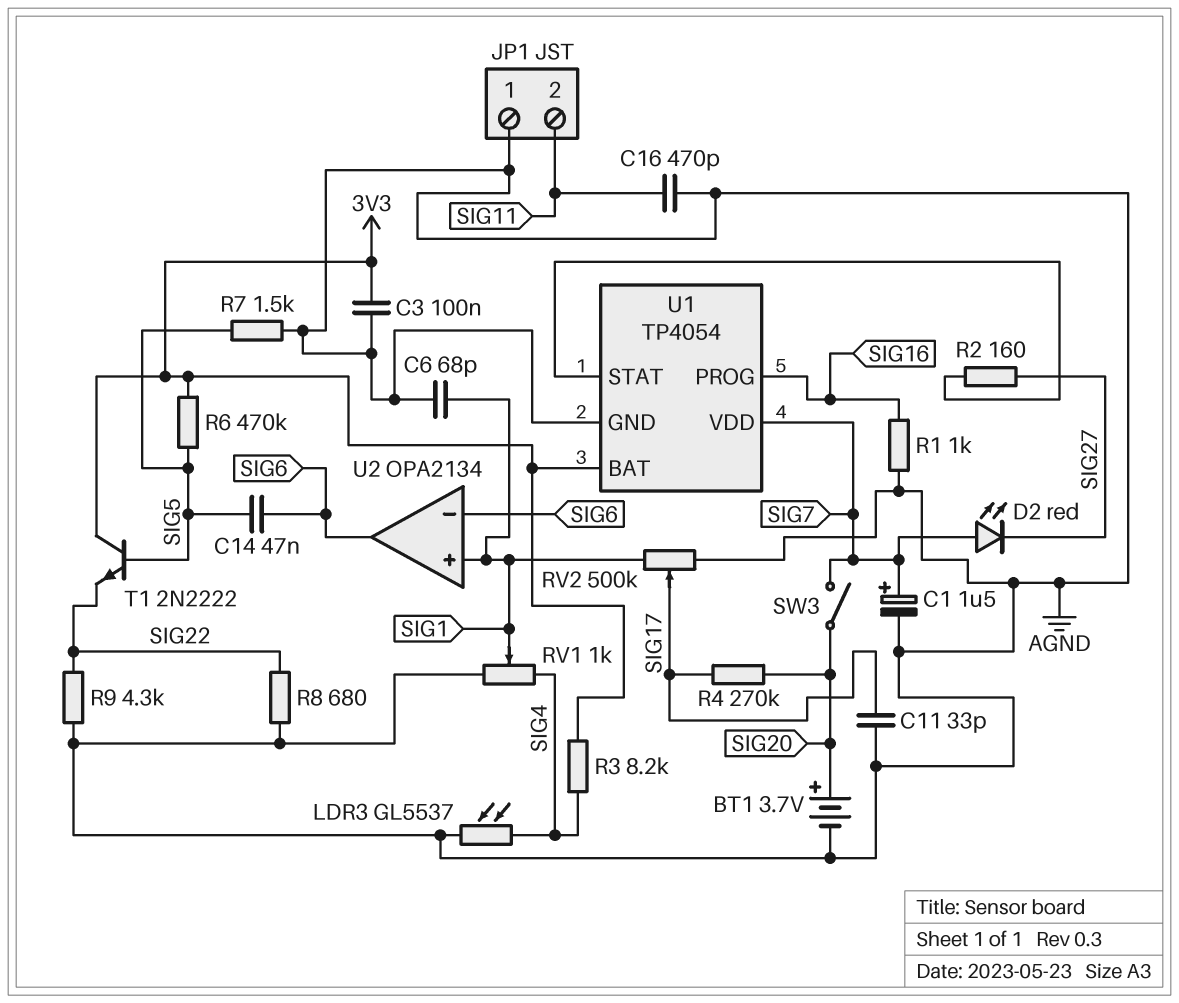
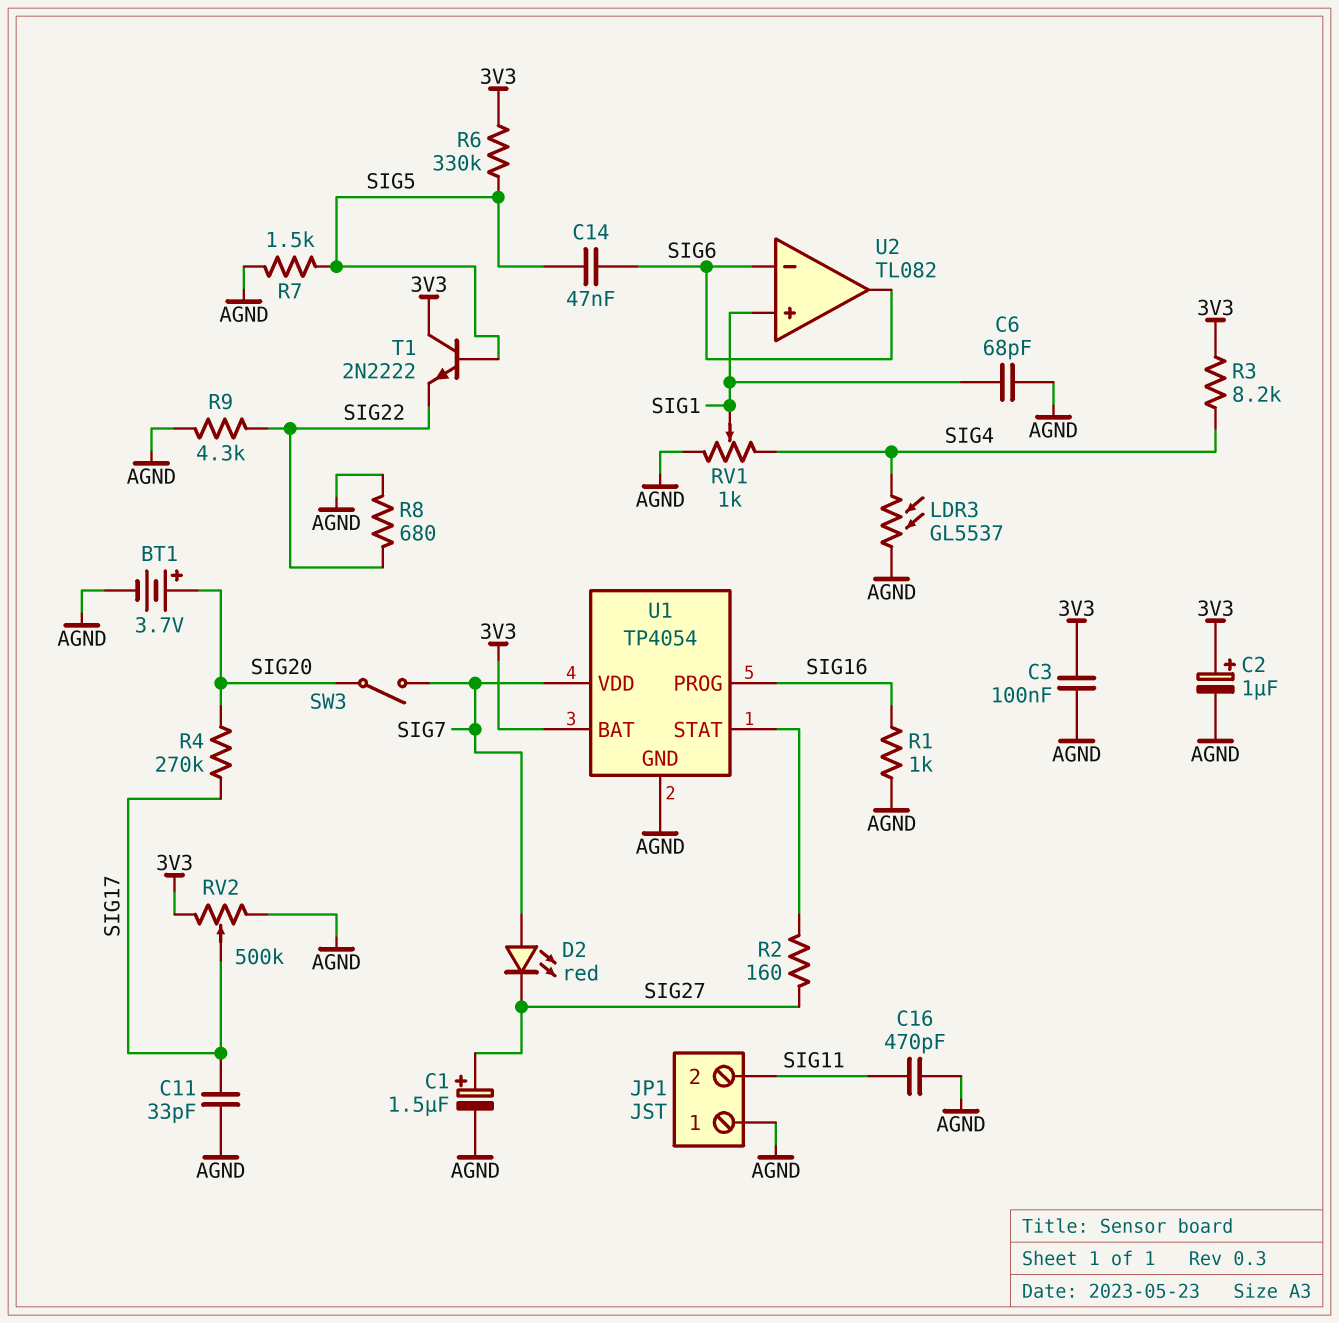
C1: 1.5uF (plus SIG7, minus AGND) -> 1.5uF (plus SIG27, minus AGND)
C2: none -> 1uF (plus 3V3, minus AGND)
R6: 470k (3V3, SIG5) -> 330k (3V3, SIG5)
RV2: 500k (AGND, SIG1, wiper SIG17) -> 500k (3V3, AGND, wiper SIG17)
U2: OPA2134 -> TL082

